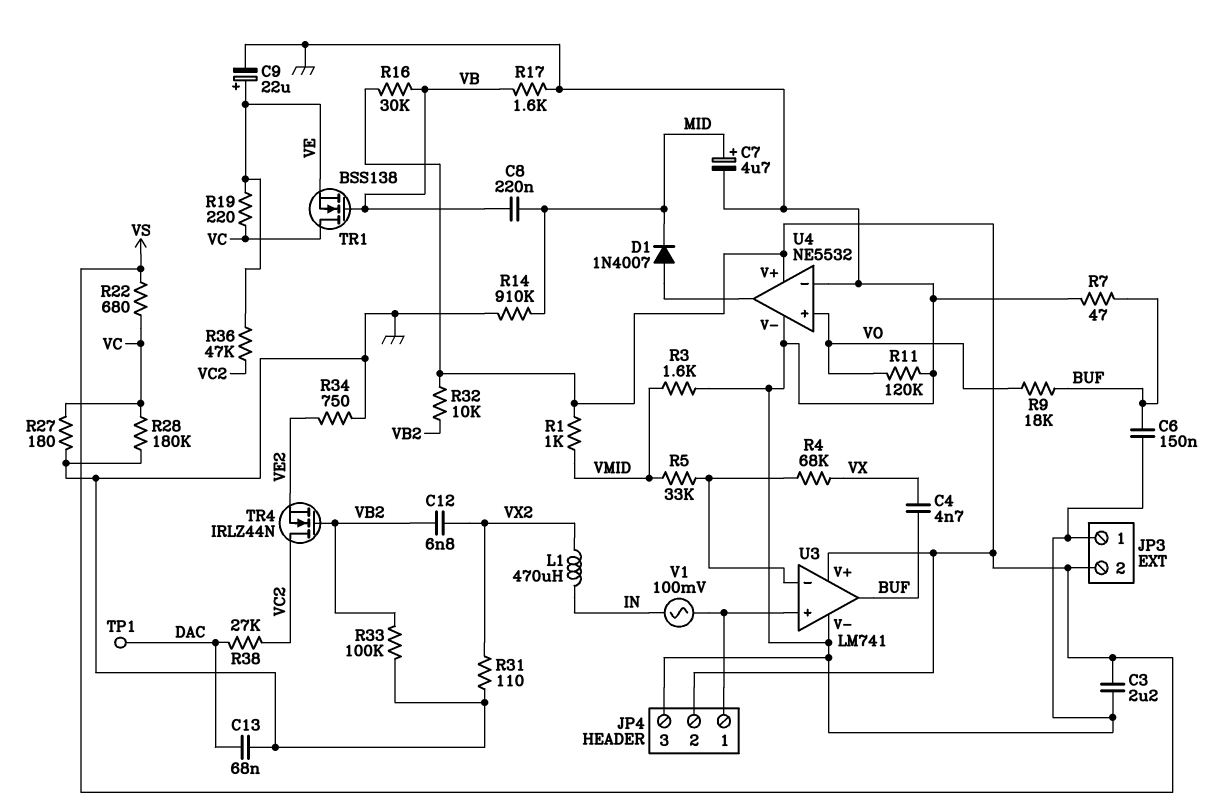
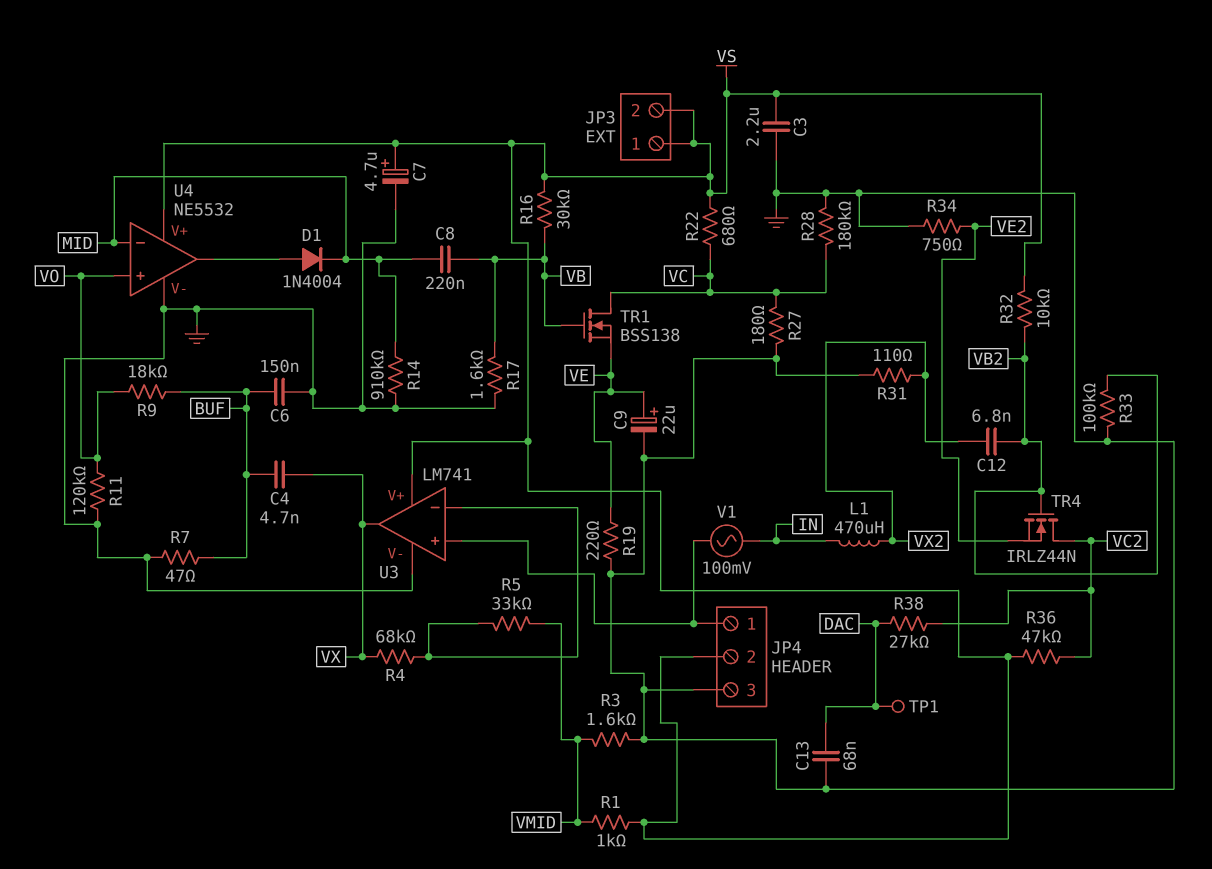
C7: 4.7uF (plus MID, minus GND) -> 4.7uF (plus VS, minus GND)
D1: diode 1N4007 (A U4/out, K MID) -> diode 1N4004 (A U4/out, K MID)
JP3 pin 1: GND -> VS
R19: 220 (VC, VE) -> 220 (GND, VE)
R36: 47k (VC2, VE) -> 47k (VC2, VS)
U3 pin out: BUF -> VX
U4 pin in-: GND -> MID

